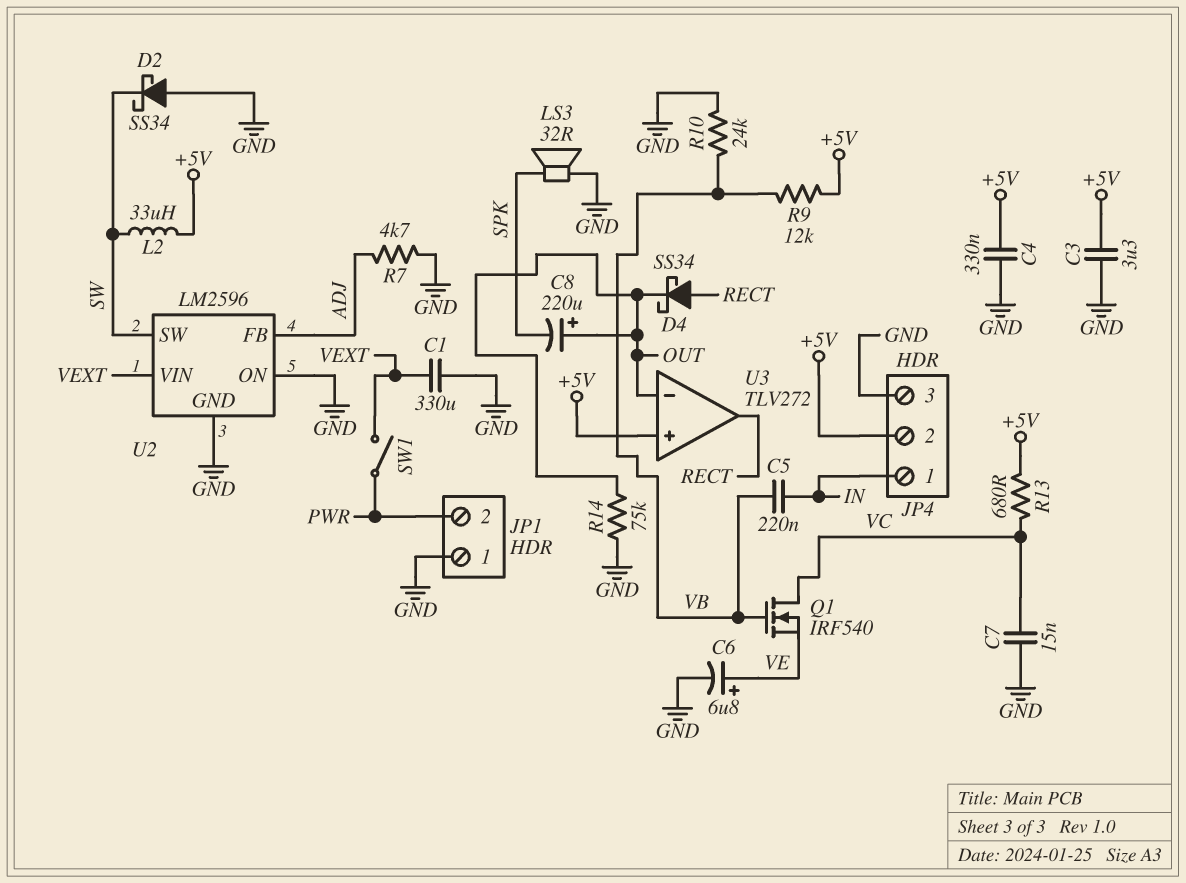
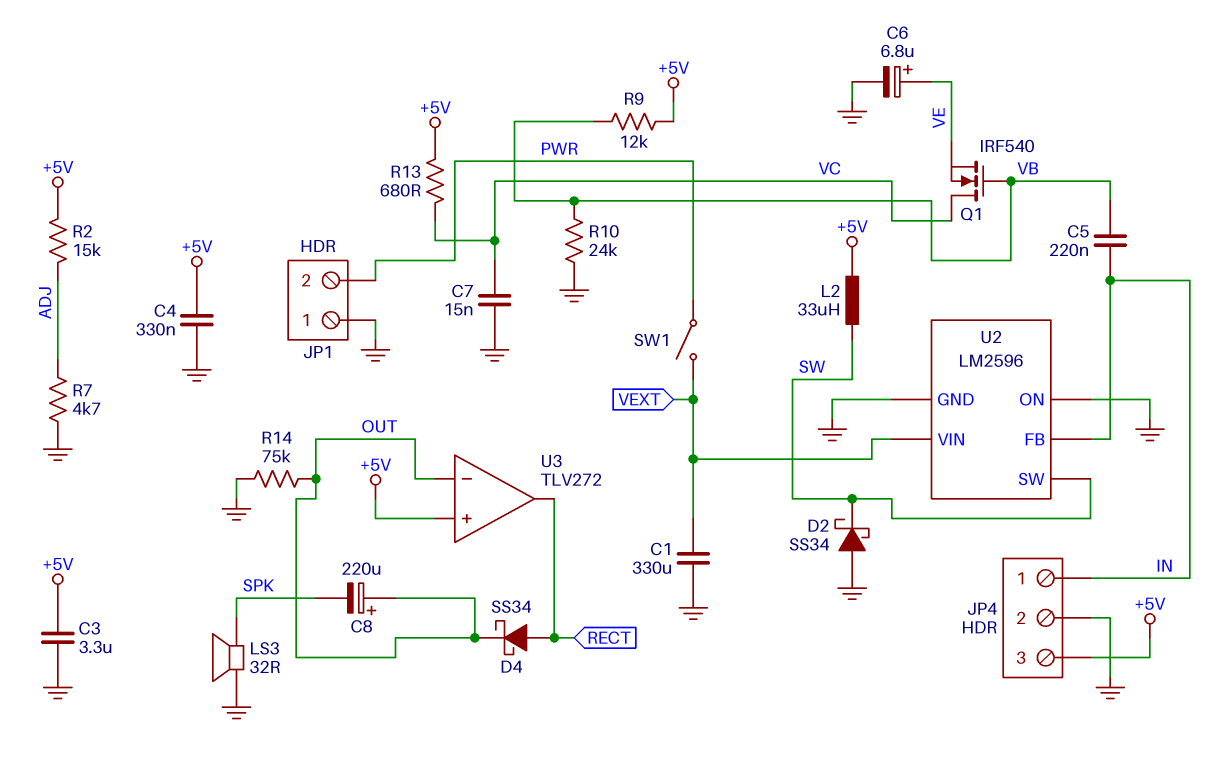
JP4 pin 2: +5V -> GND
JP4 pin 3: GND -> +5V
R2: none -> 15k (+5V, ADJ)
U2 pin FB: ADJ -> IN

